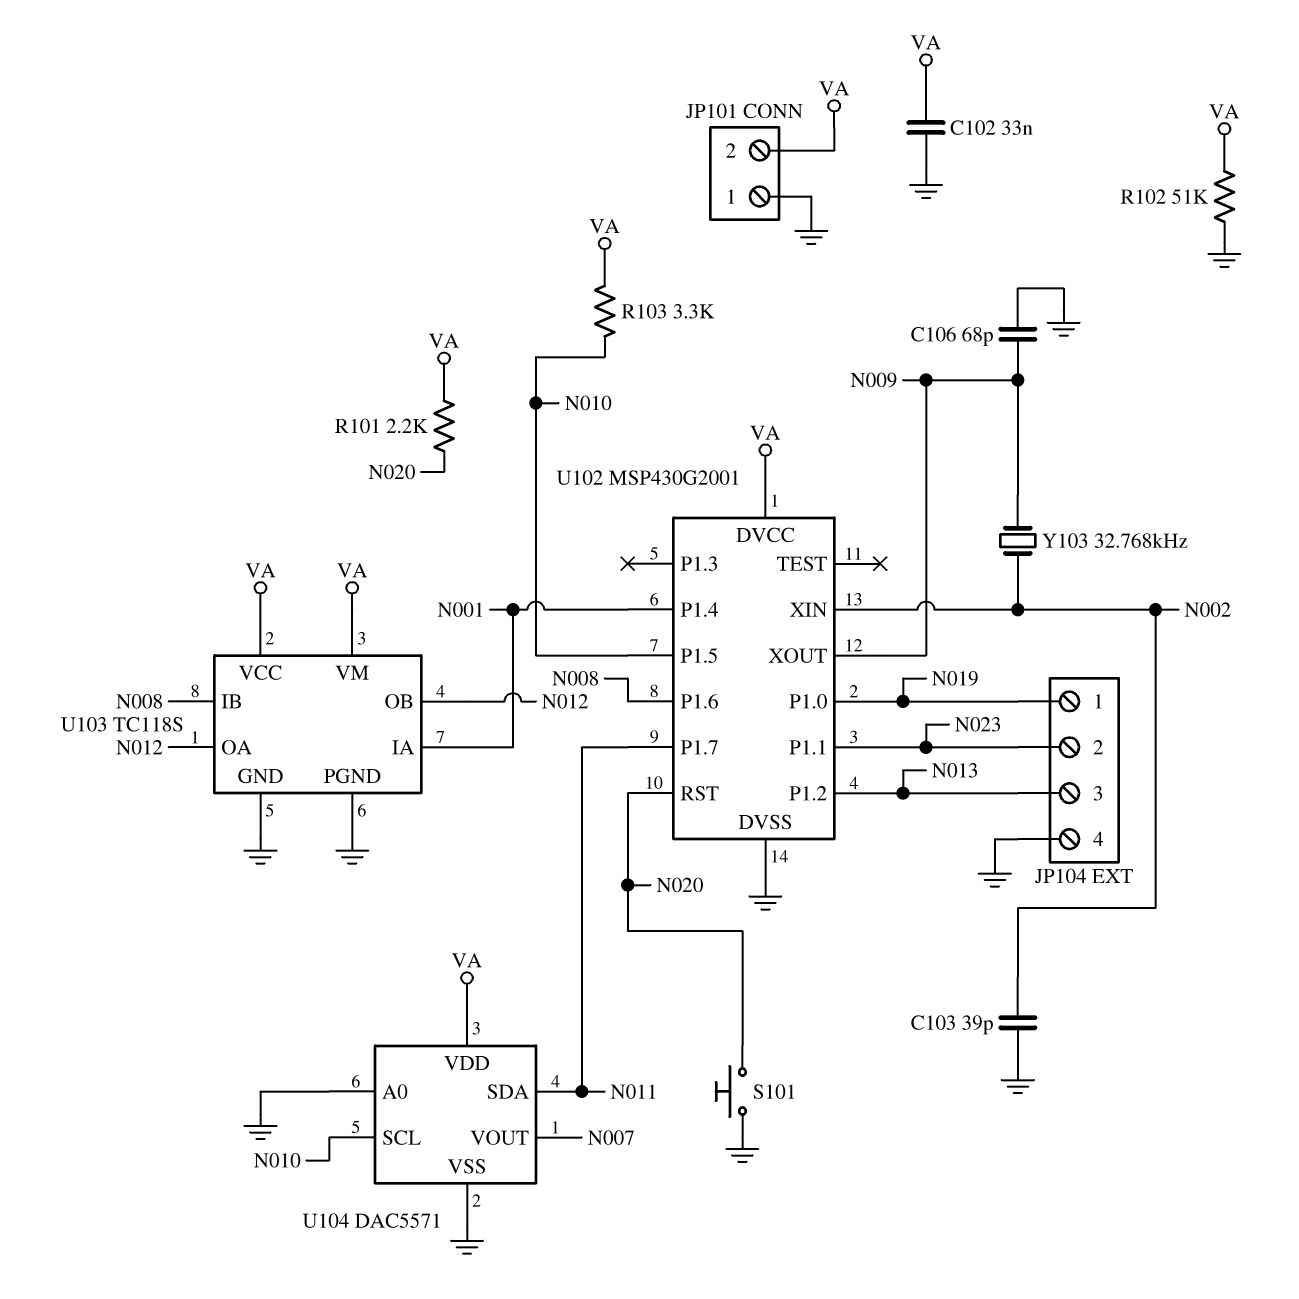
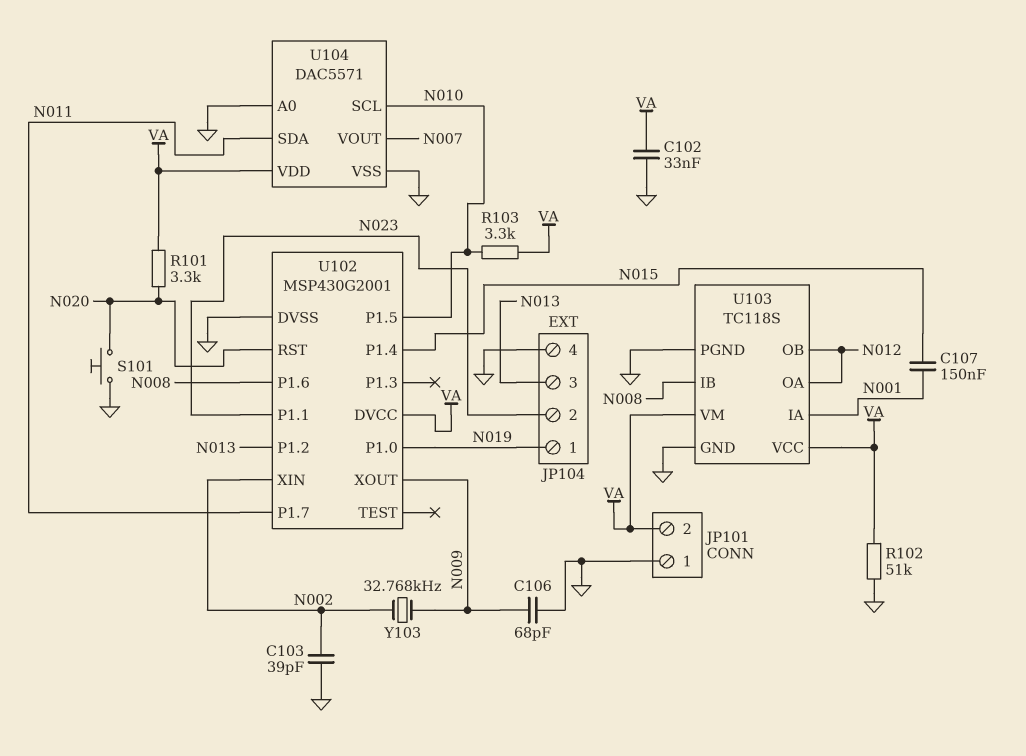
C107: none -> 150nF (N001, N015)
R101: 2.2k (N020, VA) -> 3.3k (N020, VA)
U102 pin P1.4: N001 -> N015

